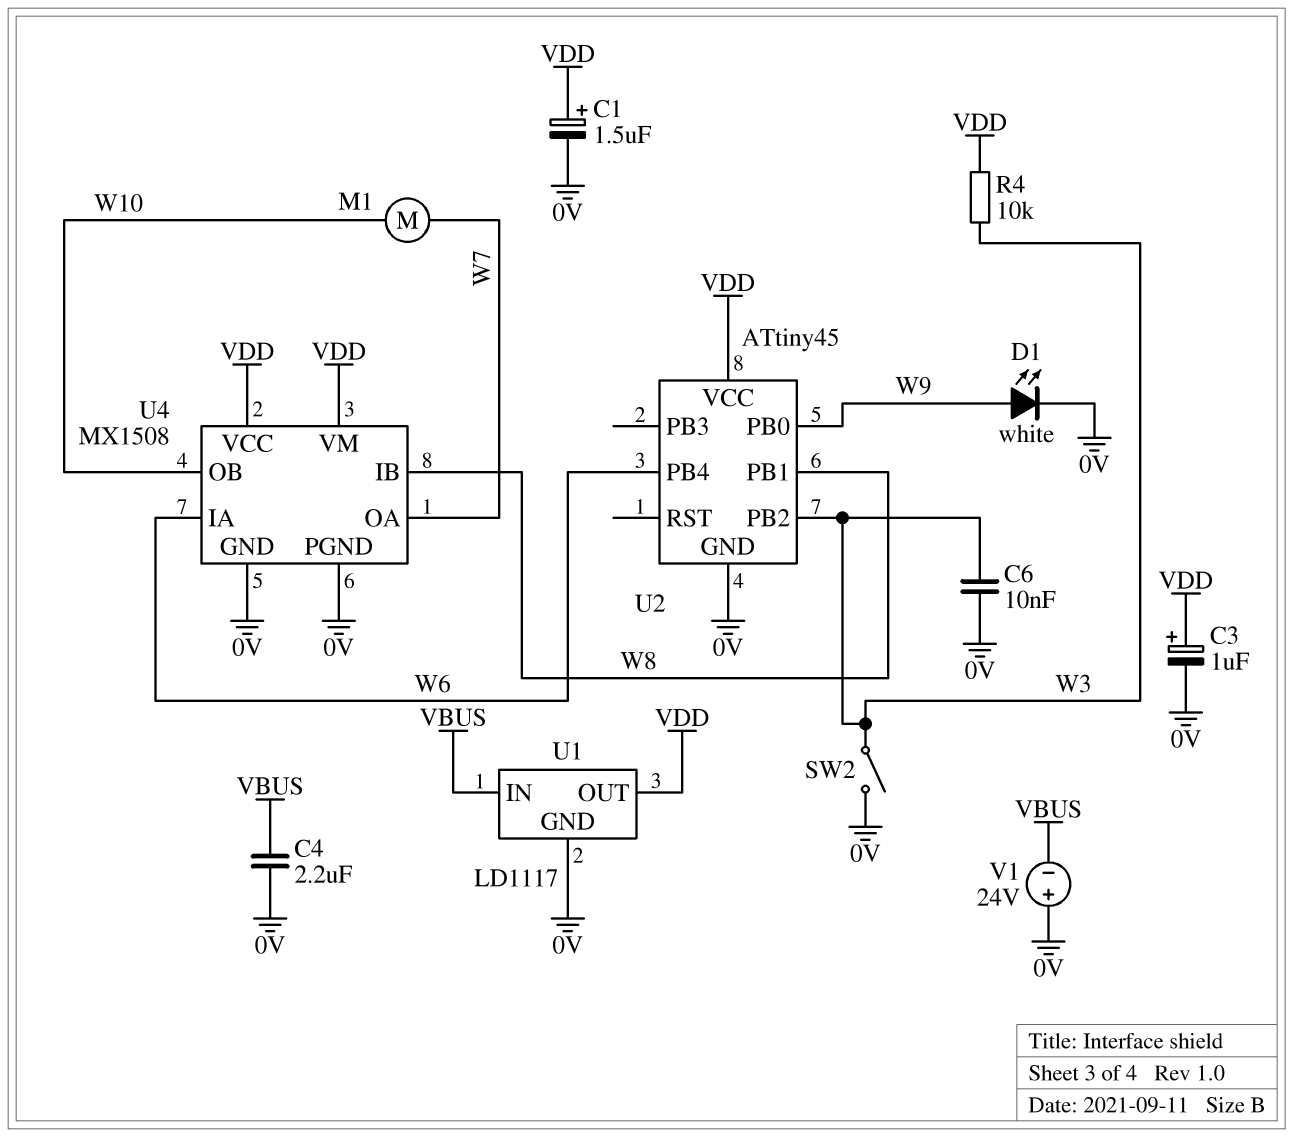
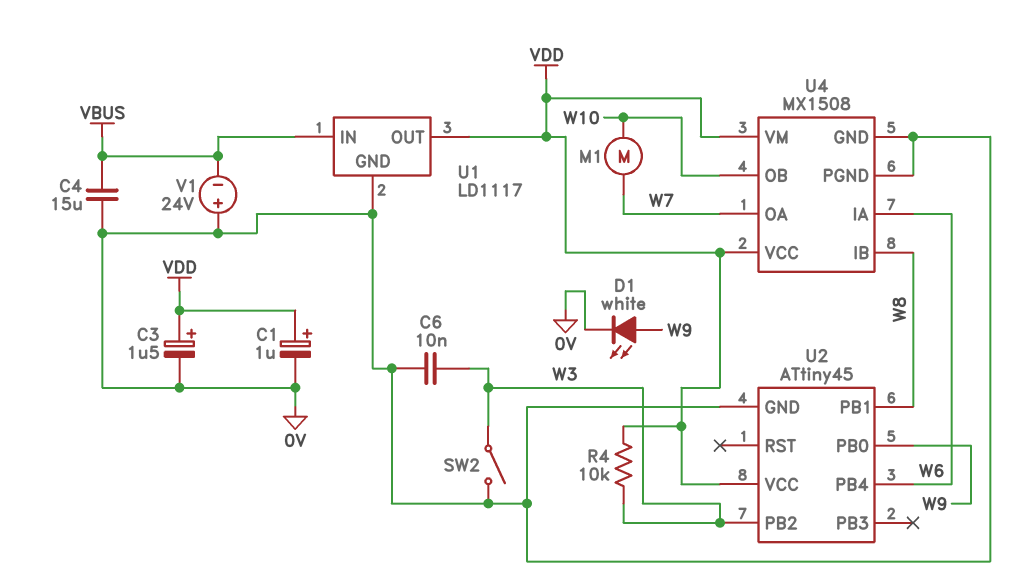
C1: 1.5uF (plus VDD, minus 0V) -> 1uF (plus VDD, minus 0V)
C3: 1uF (plus VDD, minus 0V) -> 1.5uF (plus VDD, minus 0V)
C4: 2.2uF (0V, VBUS) -> 15uF (0V, VBUS)

